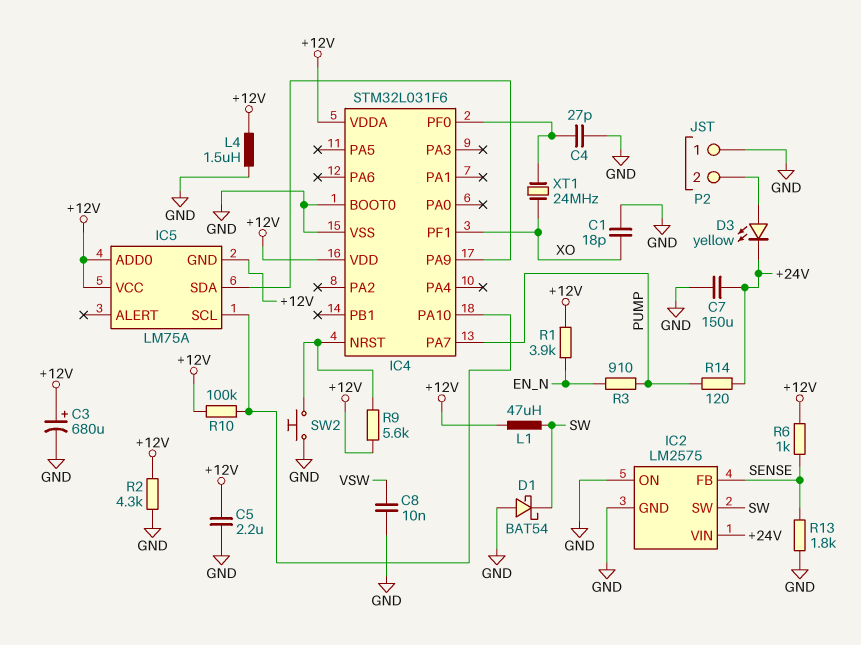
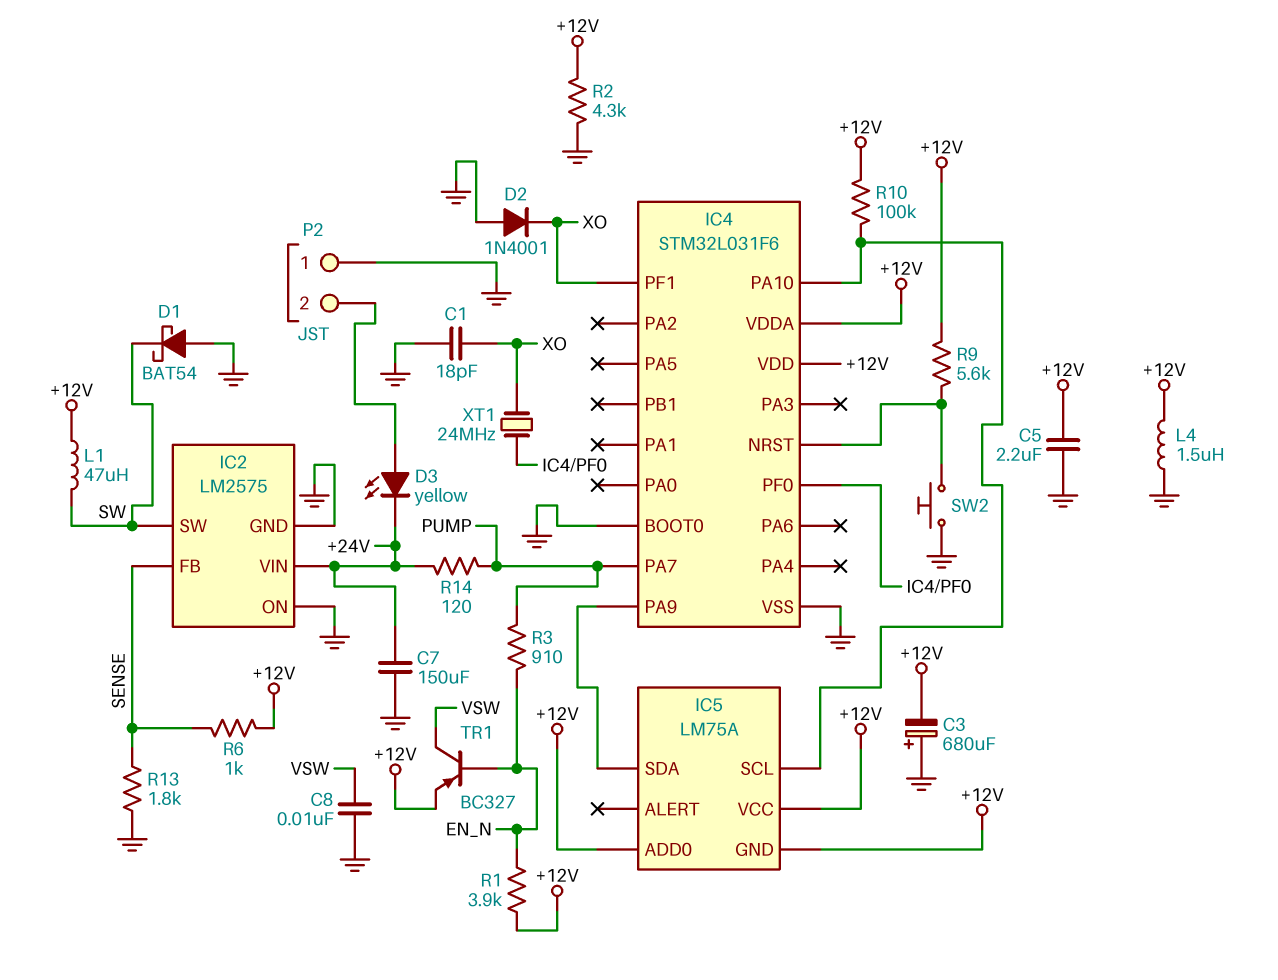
C3: 680uF (plus +12V, minus GND) -> 680uF (plus GND, minus +12V)
C4: 27pF (GND, IC4/PF0) -> none
D2: none -> diode 1N4001 (A GND, K XO)
TR1: none -> PNP BC327 (B EN_N, C VSW, E +12V)

